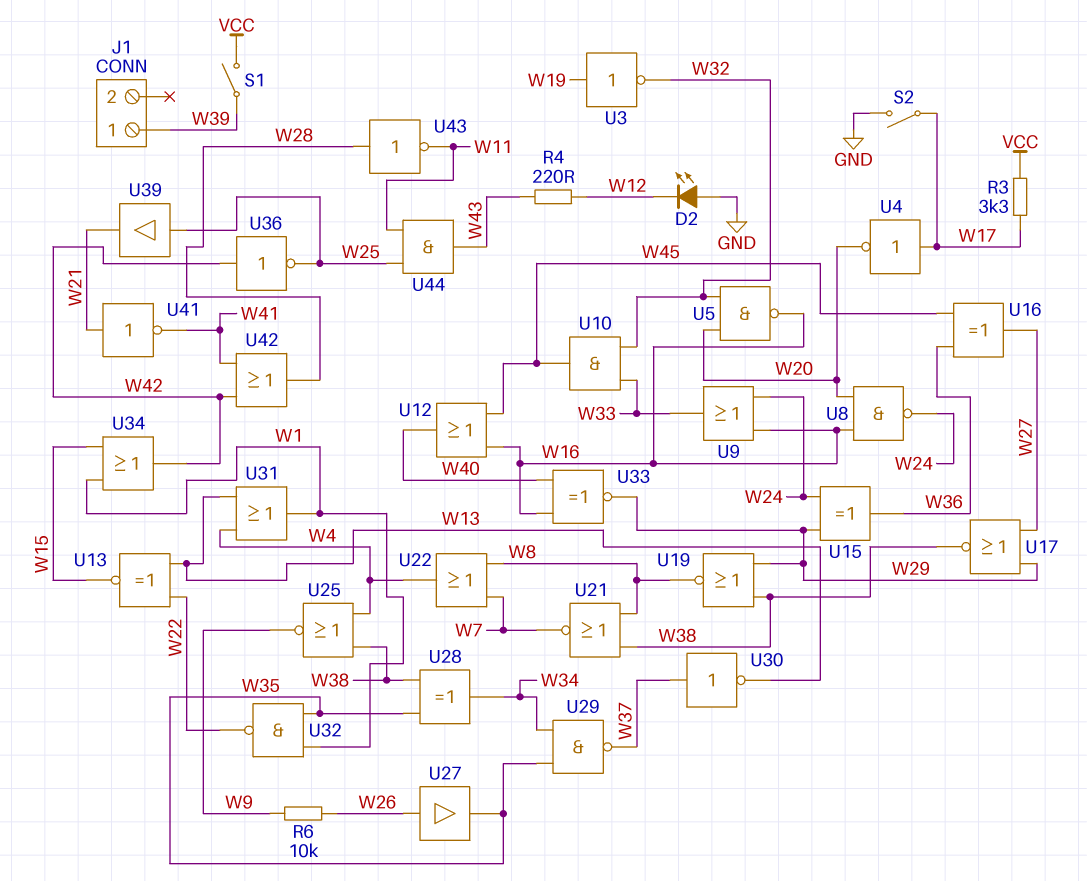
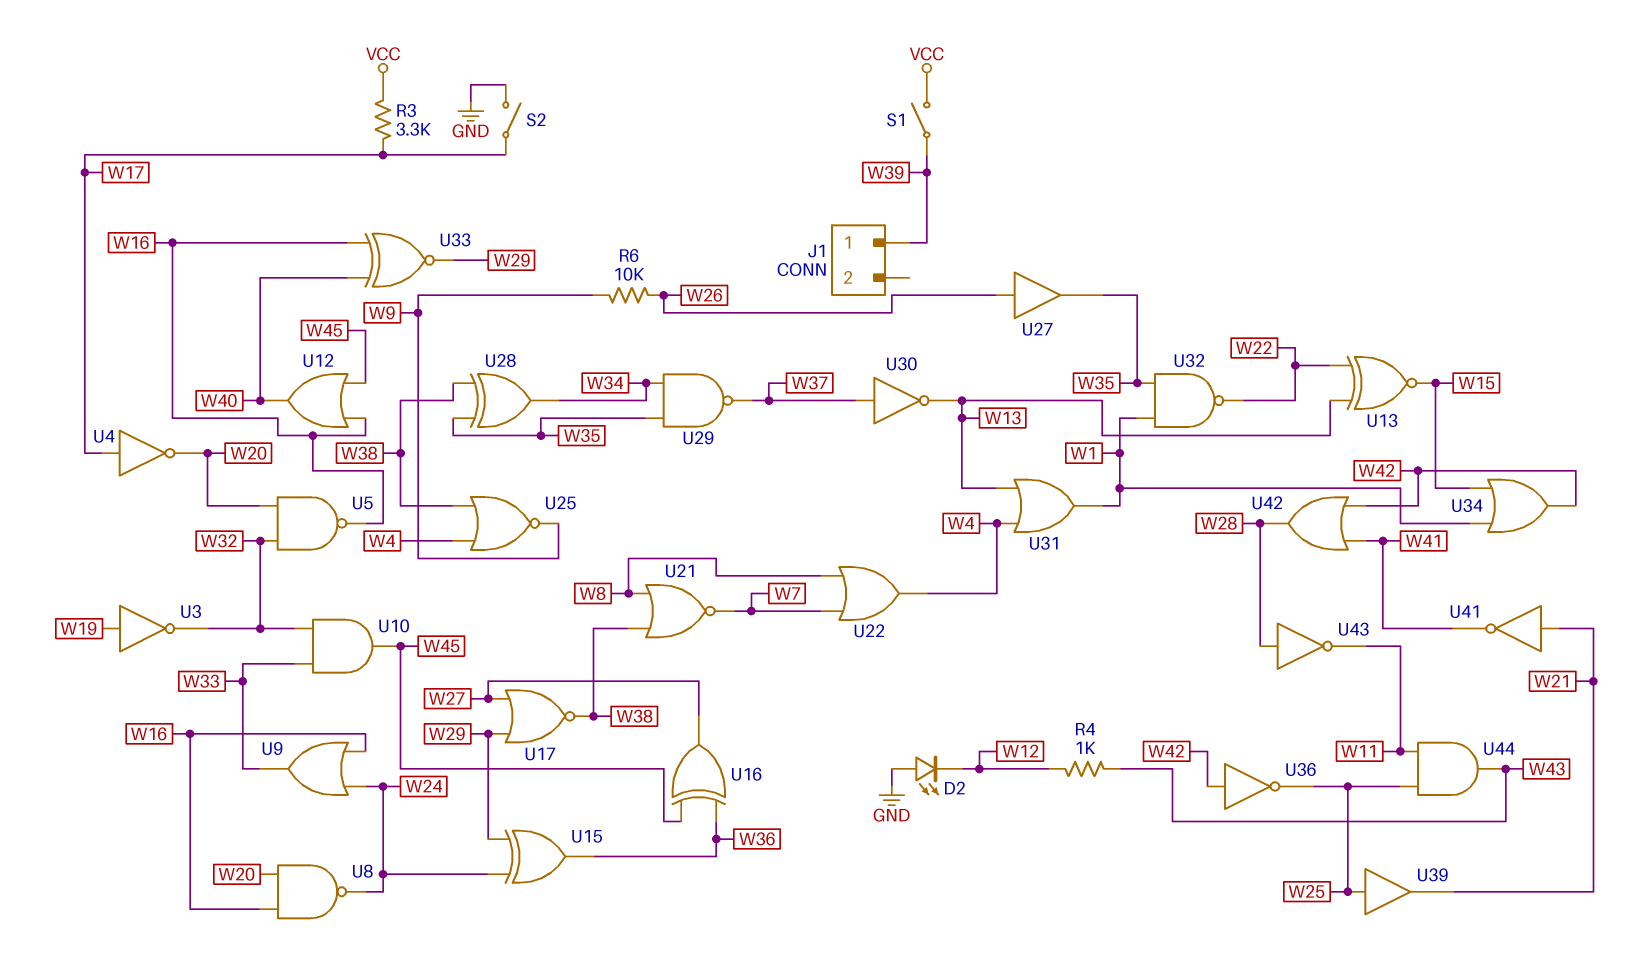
R4: 220 (W12, W43) -> 1k (W12, W43)
U19: NOR (in W29, in W38, out W8) -> none

